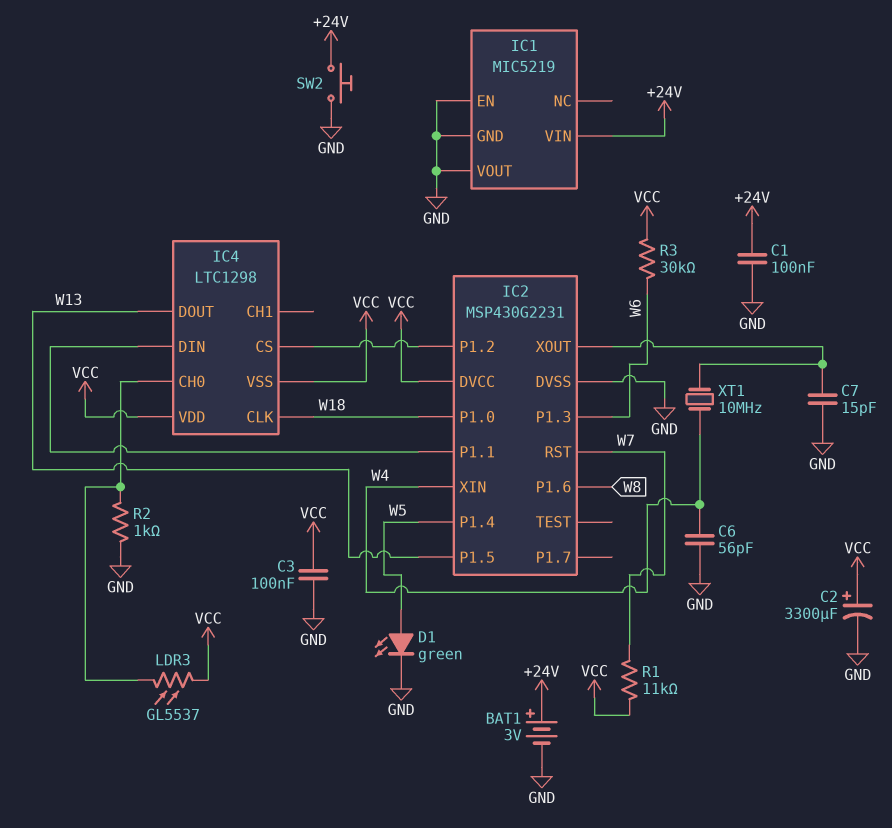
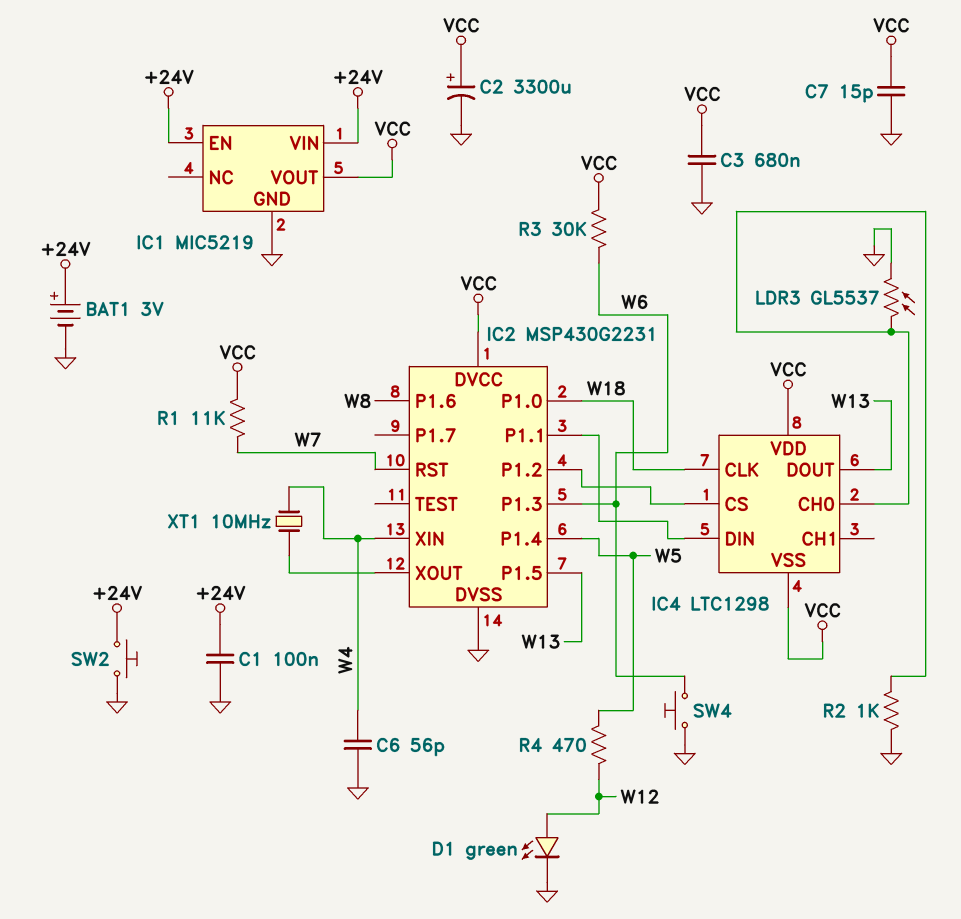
C3: 100nF (GND, VCC) -> 680nF (GND, VCC)
C7: 15pF (GND, IC2/XOUT) -> 15pF (GND, VCC)
D1: LED green (A W5, K GND) -> LED green (A W12, K GND)
IC1 pin EN: GND -> +24V
IC1 pin VOUT: GND -> VCC
LDR3: GL5537 (IC4/CH0, VCC) -> GL5537 (GND, IC4/CH0)
R4: none -> 470 (W5, W12)
SW4: none -> button (GND, W6)

